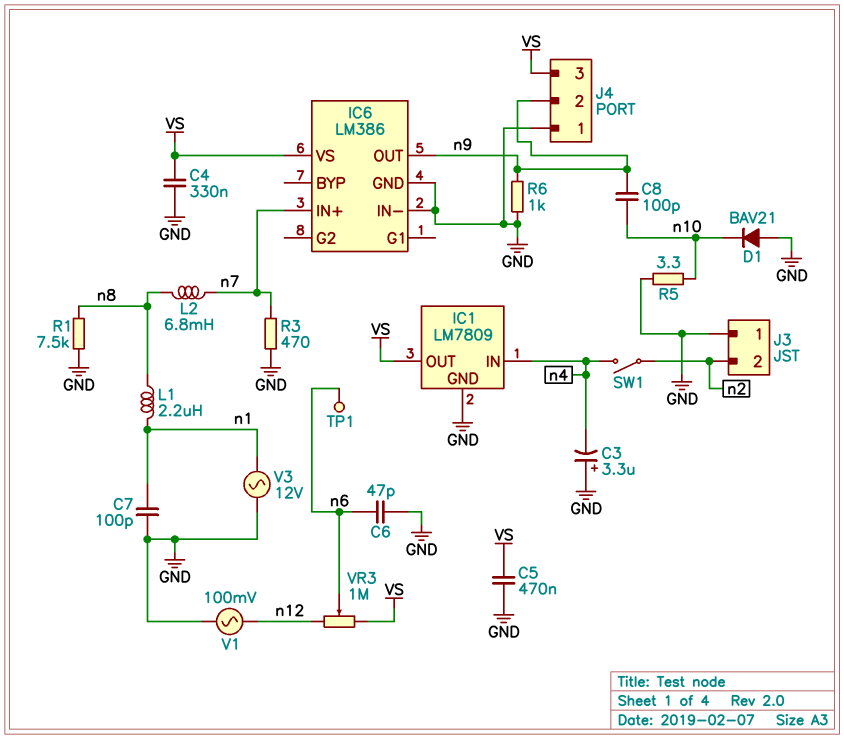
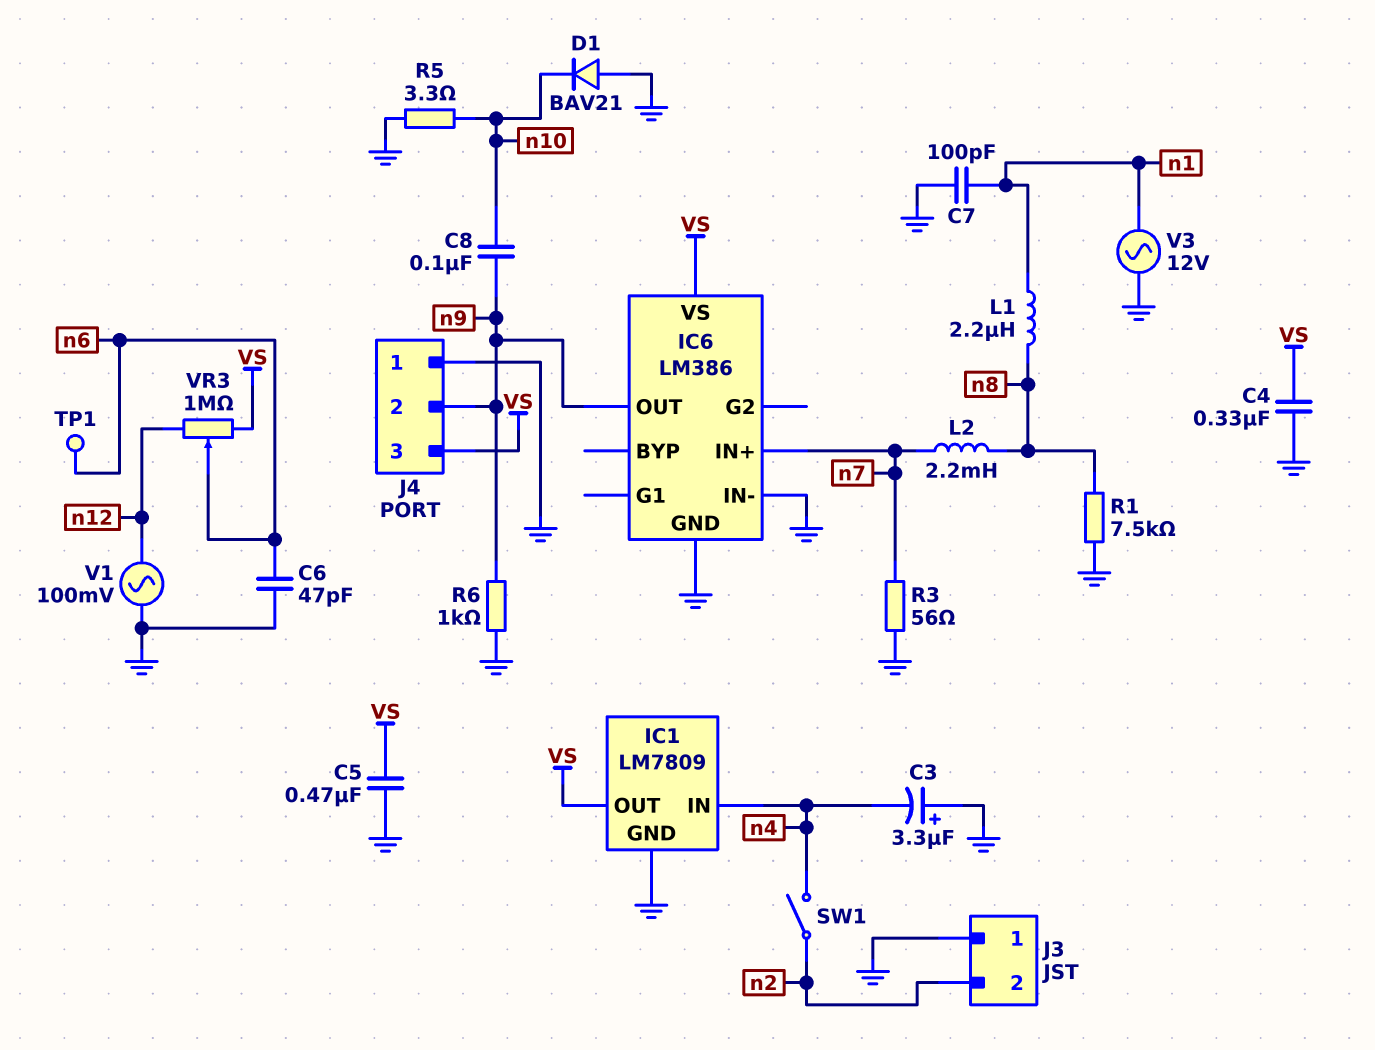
C8: 100pF (n9, n10) -> 100nF (n9, n10)
L2: 6.8mH (n7, n8) -> 2.2mH (n7, n8)
R3: 470 (GND, n7) -> 56 (GND, n7)

